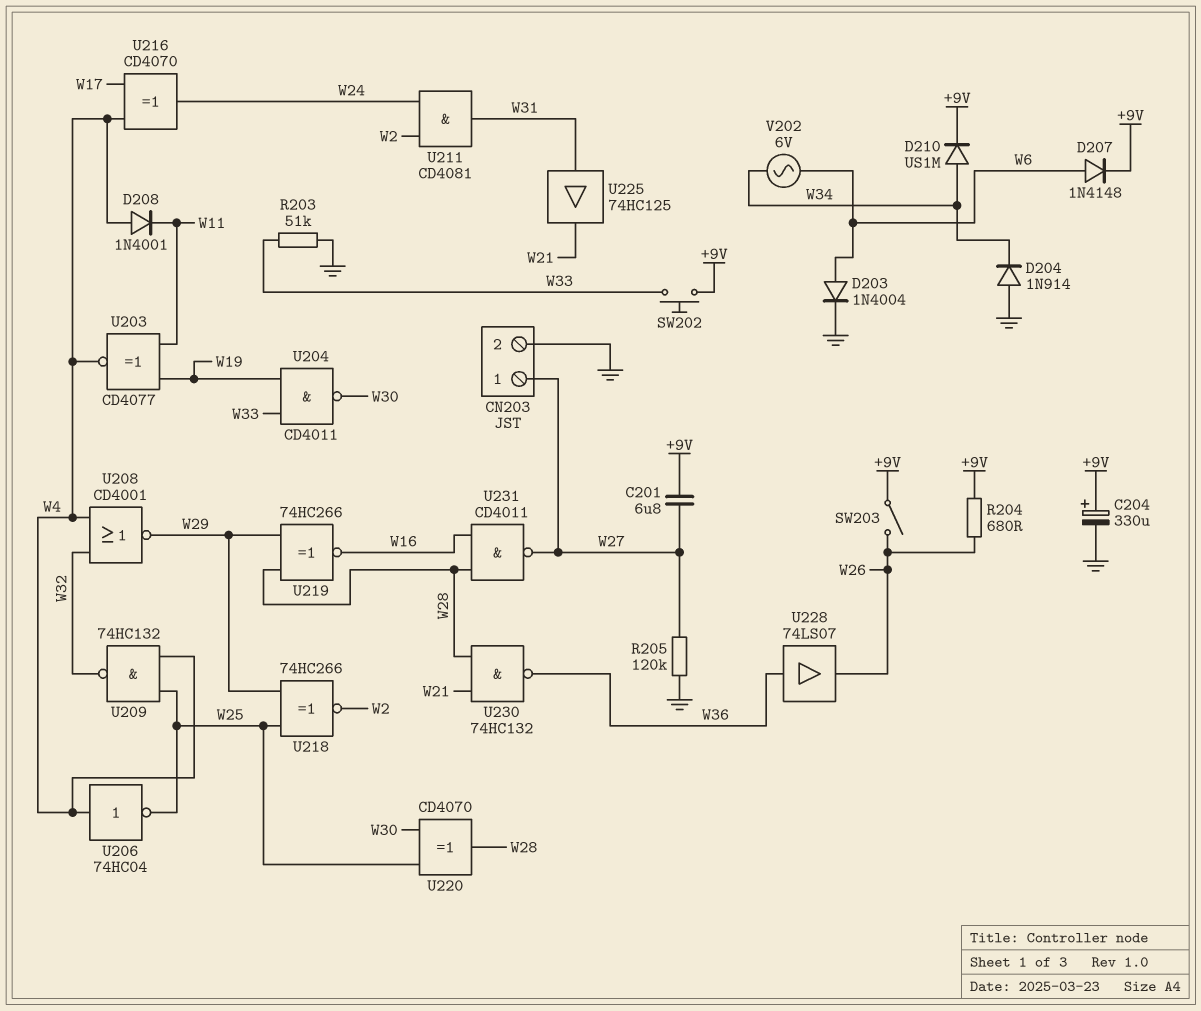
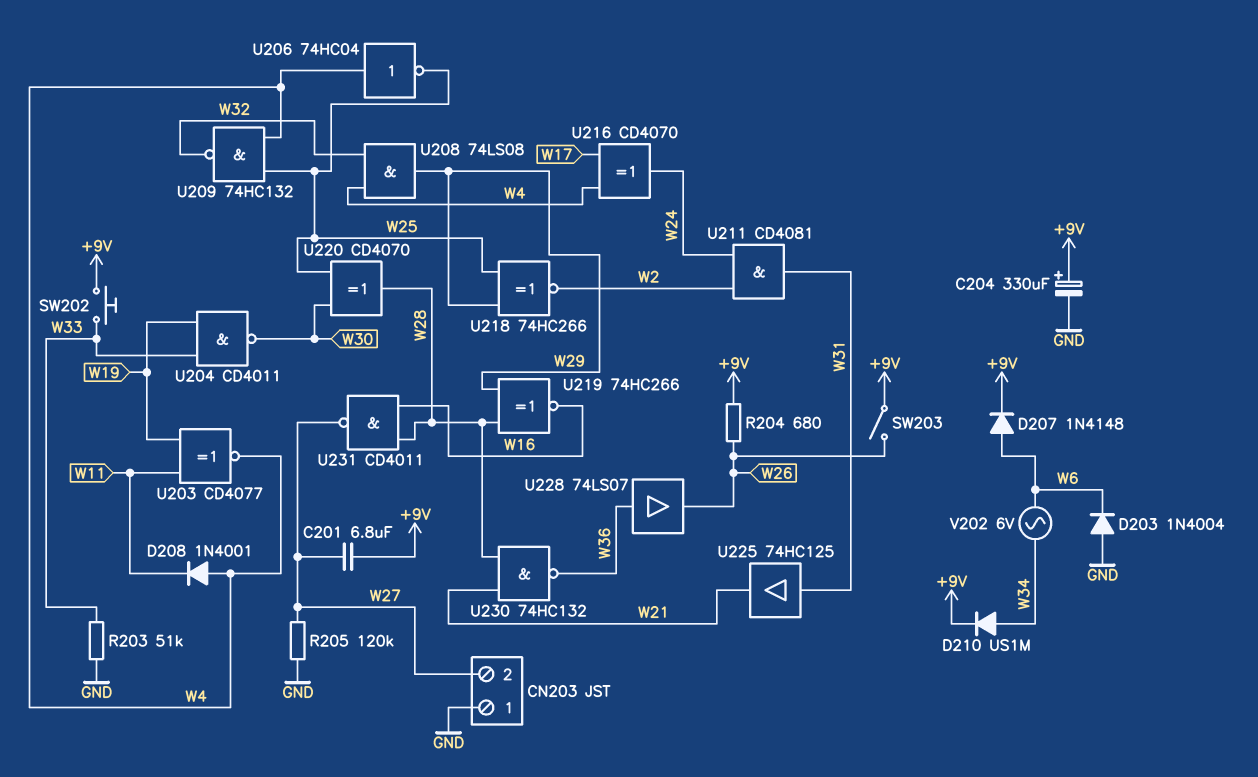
CN203 pin 1: W27 -> GND
CN203 pin 2: GND -> W27
D203: diode 1N4004 (A W6, K GND) -> diode 1N4004 (A GND, K W6)
D204: diode 1N914 (A GND, K W34) -> none
U208: NOR CD4001 (in W4, in W32, out W29) -> AND 74LS08 (in W4, in W32, out W29)

